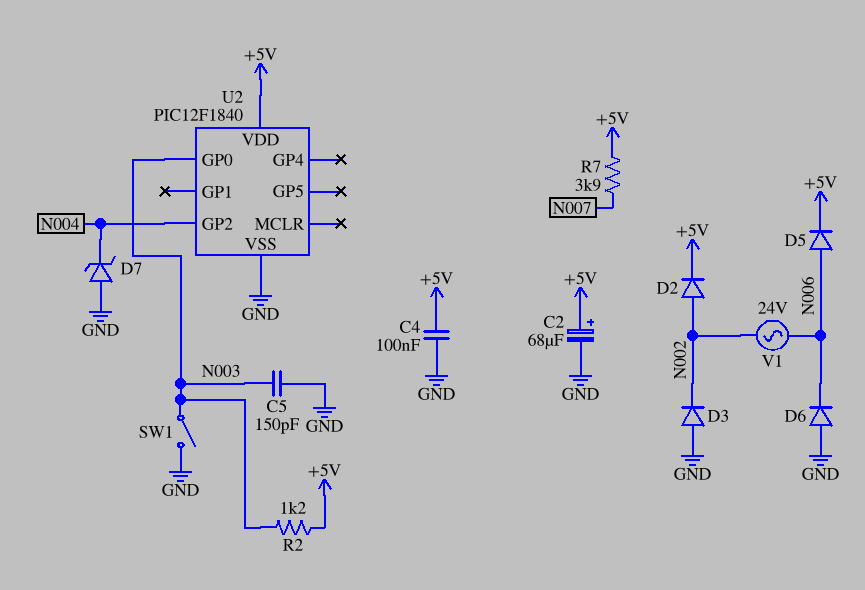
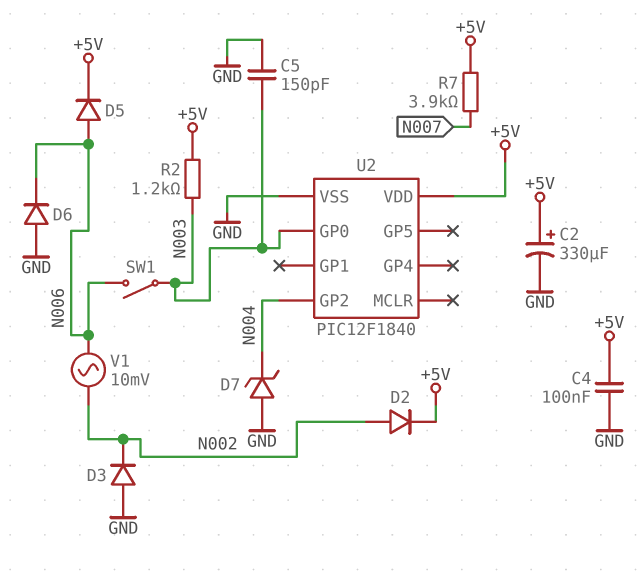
C2: 68uF (plus +5V, minus GND) -> 330uF (plus +5V, minus GND)
SW1: switch (GND, N003) -> switch (N003, N006)
V1: AC 24V (N002, N006) -> AC 10mV (N002, N006)

